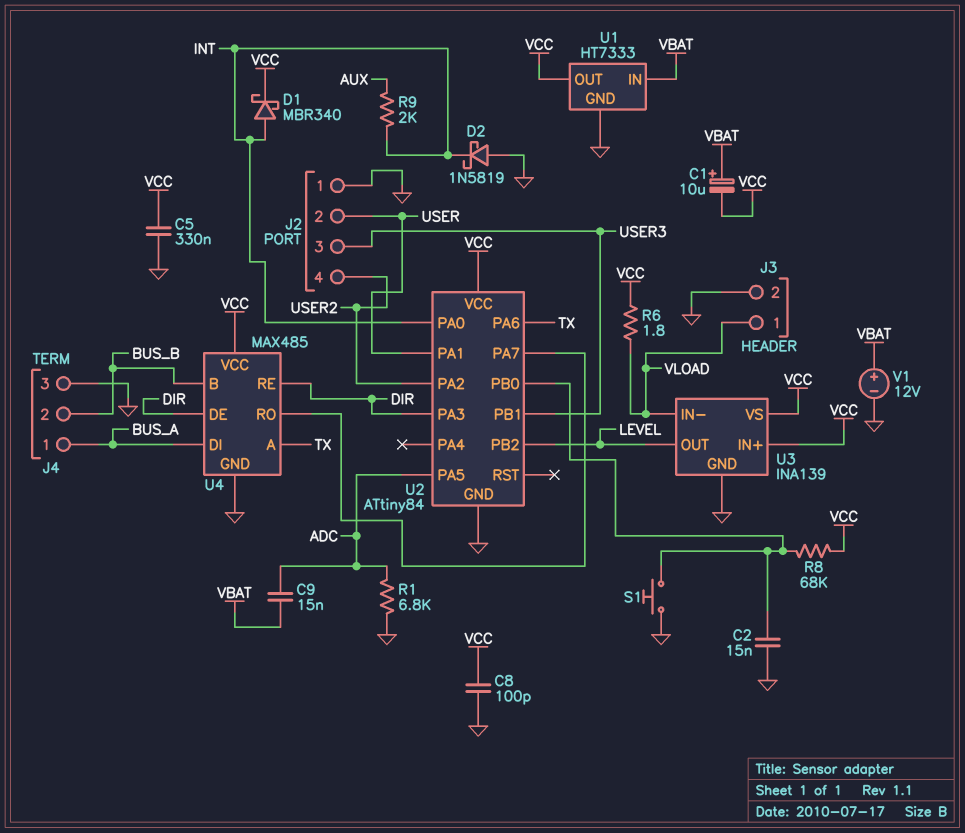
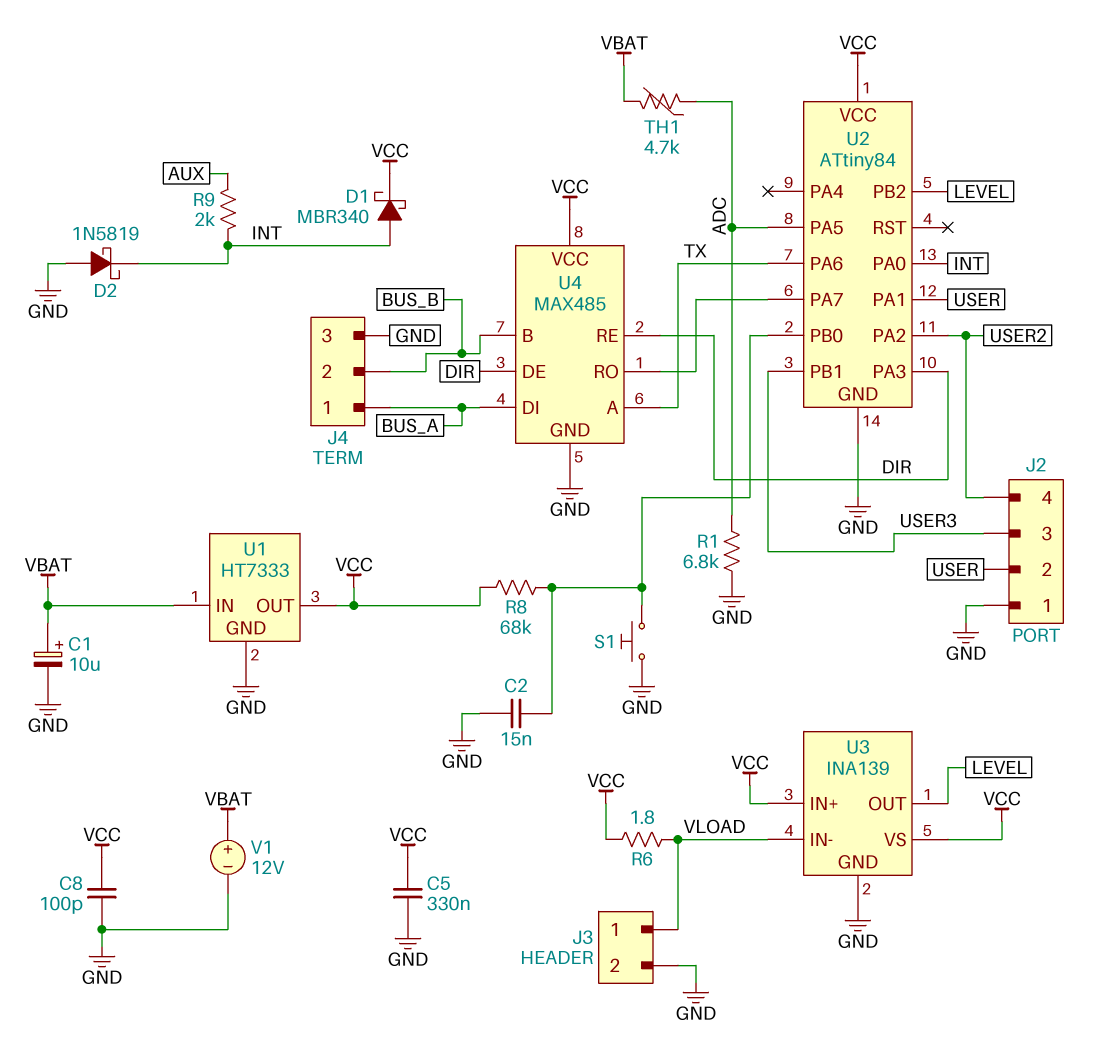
C1: 10uF (plus VBAT, minus VCC) -> 10uF (plus VBAT, minus GND)
C9: 15nF (ADC, VBAT) -> none
TH1: none -> 4.7k (ADC, VBAT)

